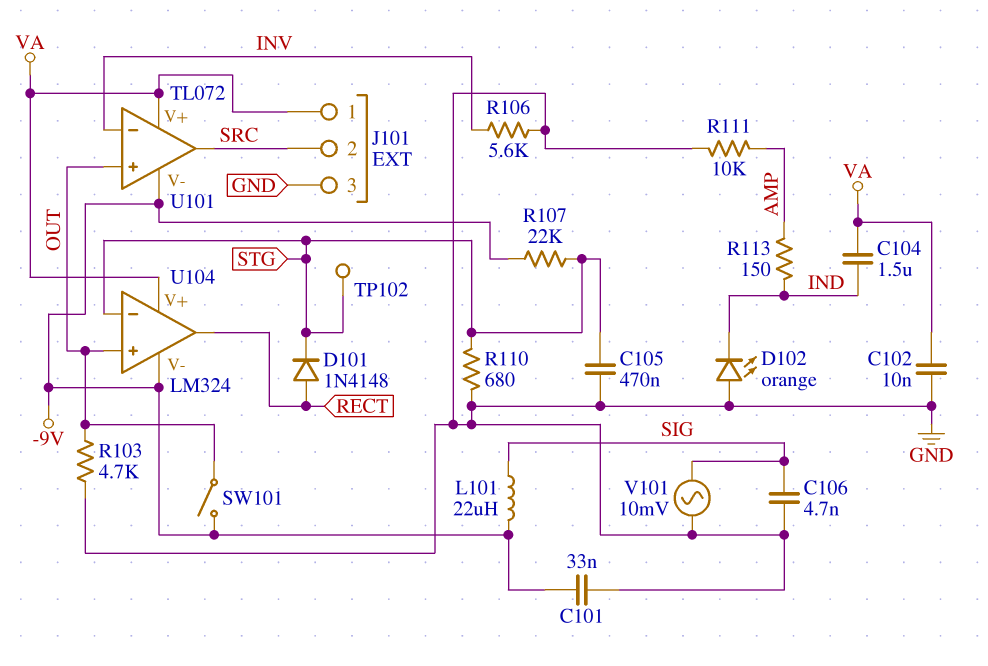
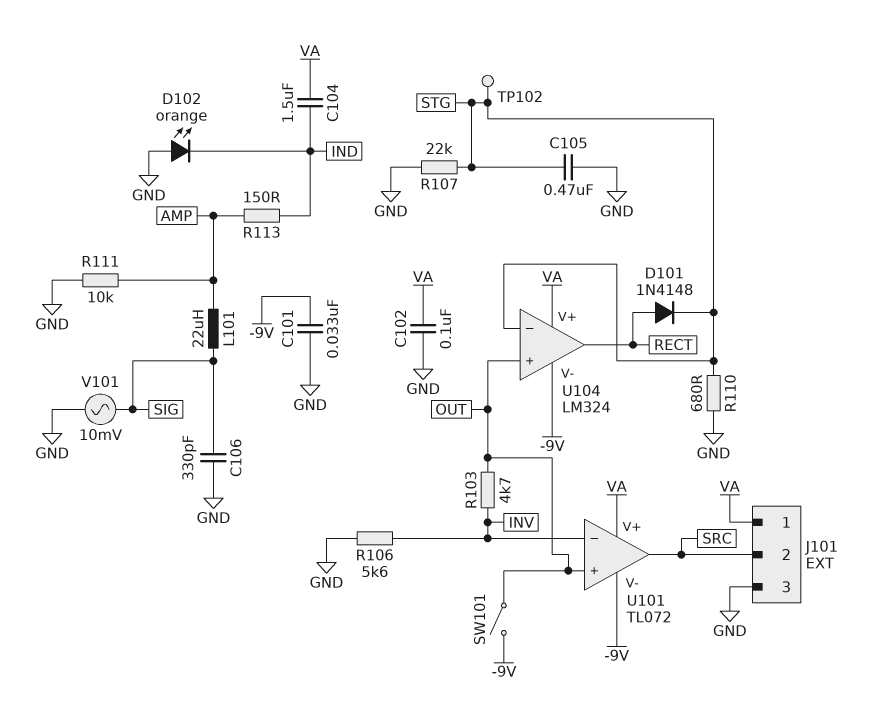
C102: 10nF (GND, VA) -> 100nF (GND, VA)
C106: 4.7nF (GND, SIG) -> 330pF (GND, SIG)
L101: 22uH (-9V, SIG) -> 22uH (AMP, SIG)
R103: 4.7k (GND, OUT) -> 4.7k (INV, OUT)
R107: 22k (-9V, STG) -> 22k (GND, STG)

